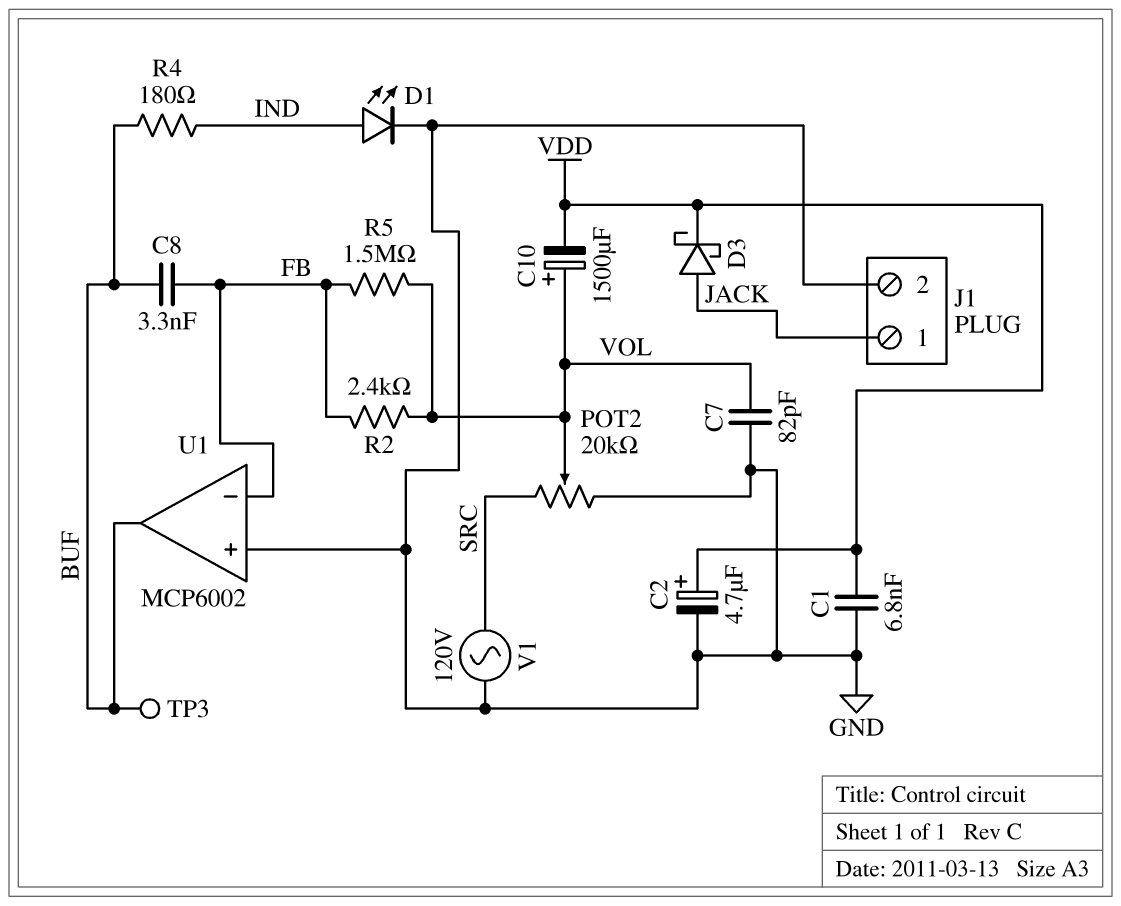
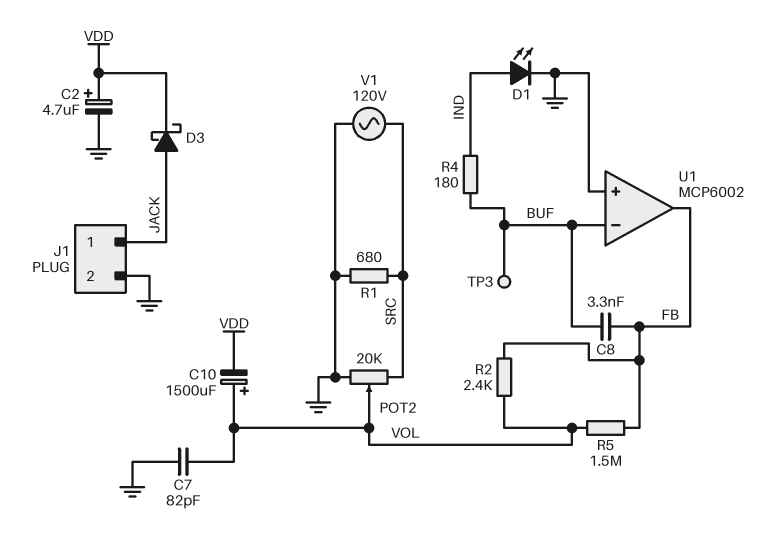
C1: 6.8nF (GND, VDD) -> none
R1: none -> 680 (GND, SRC)
U1 pin in-: FB -> BUF
U1 pin out: BUF -> FB

